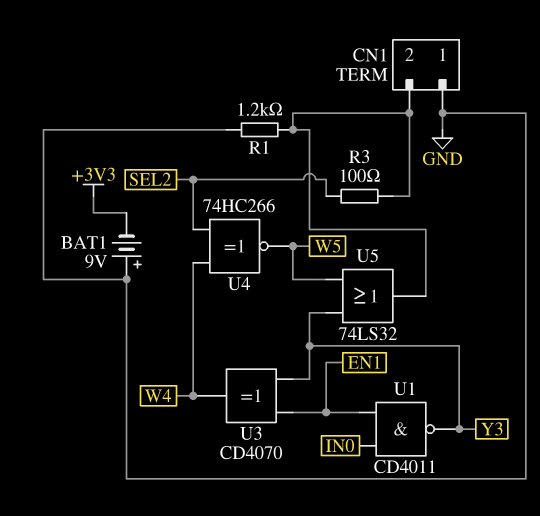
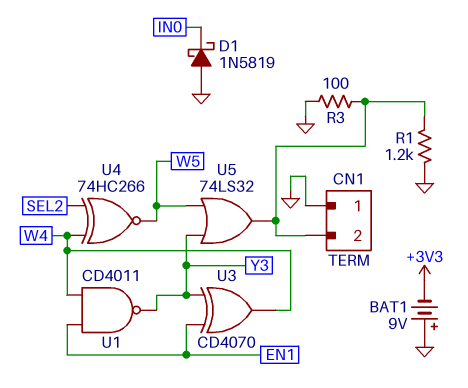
D1: none -> schottky 1N5819 (A GND, K IN0)
R3: 100 (CN1/2, SEL2) -> 100 (CN1/2, GND)
U1: NAND CD4011 (in EN1, in IN0, out Y3) -> NAND CD4011 (in EN1, in W4, out Y3)

